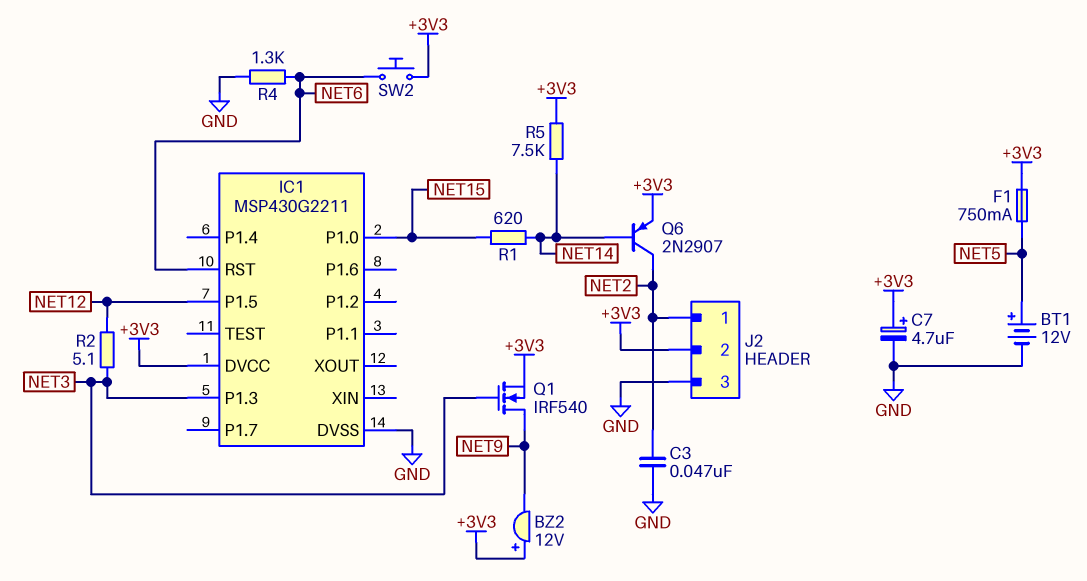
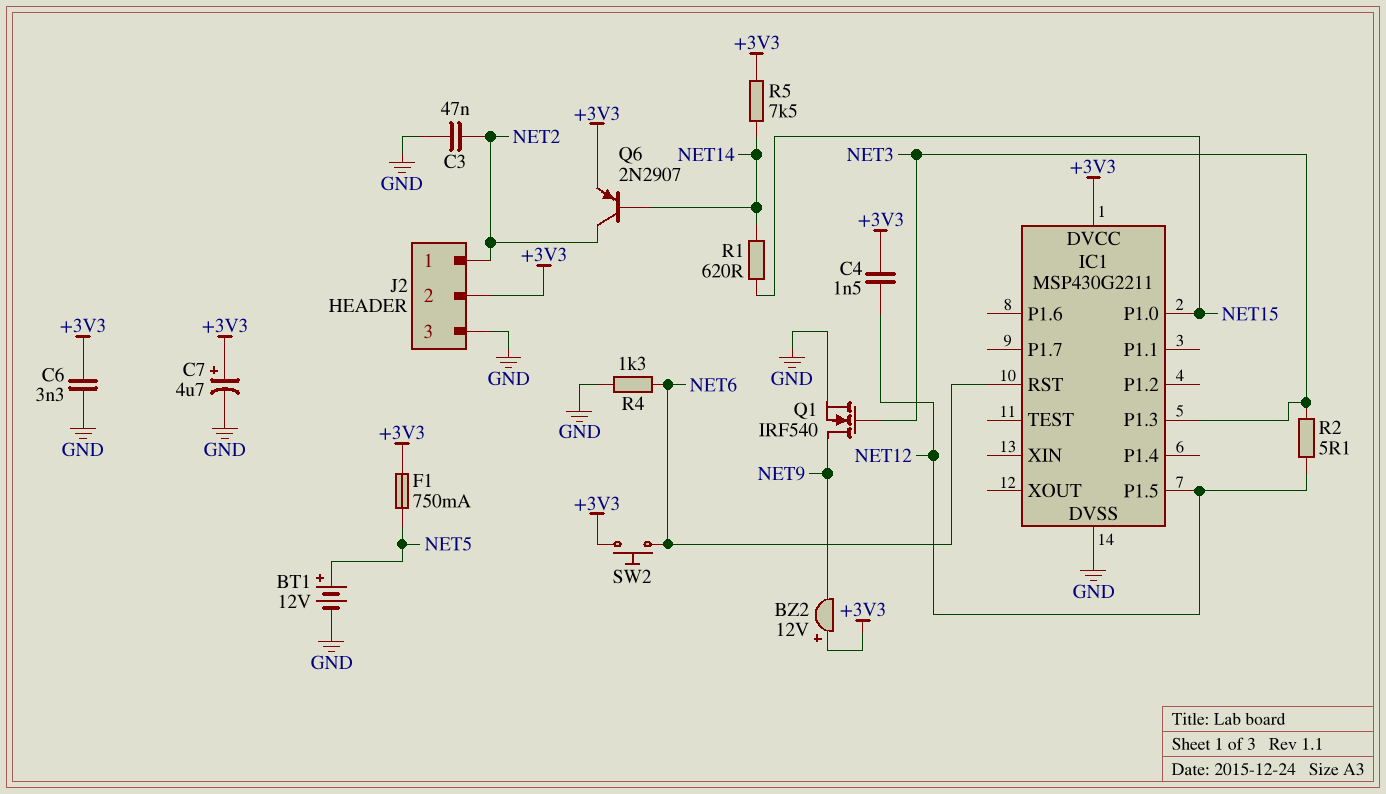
C4: none -> 1.5nF (+3V3, NET12)
C6: none -> 3.3nF (+3V3, GND)
Q1: NMOS IRF540 (G NET3, D NET9, S +3V3) -> NMOS IRF540 (G NET3, D NET9, S GND)

